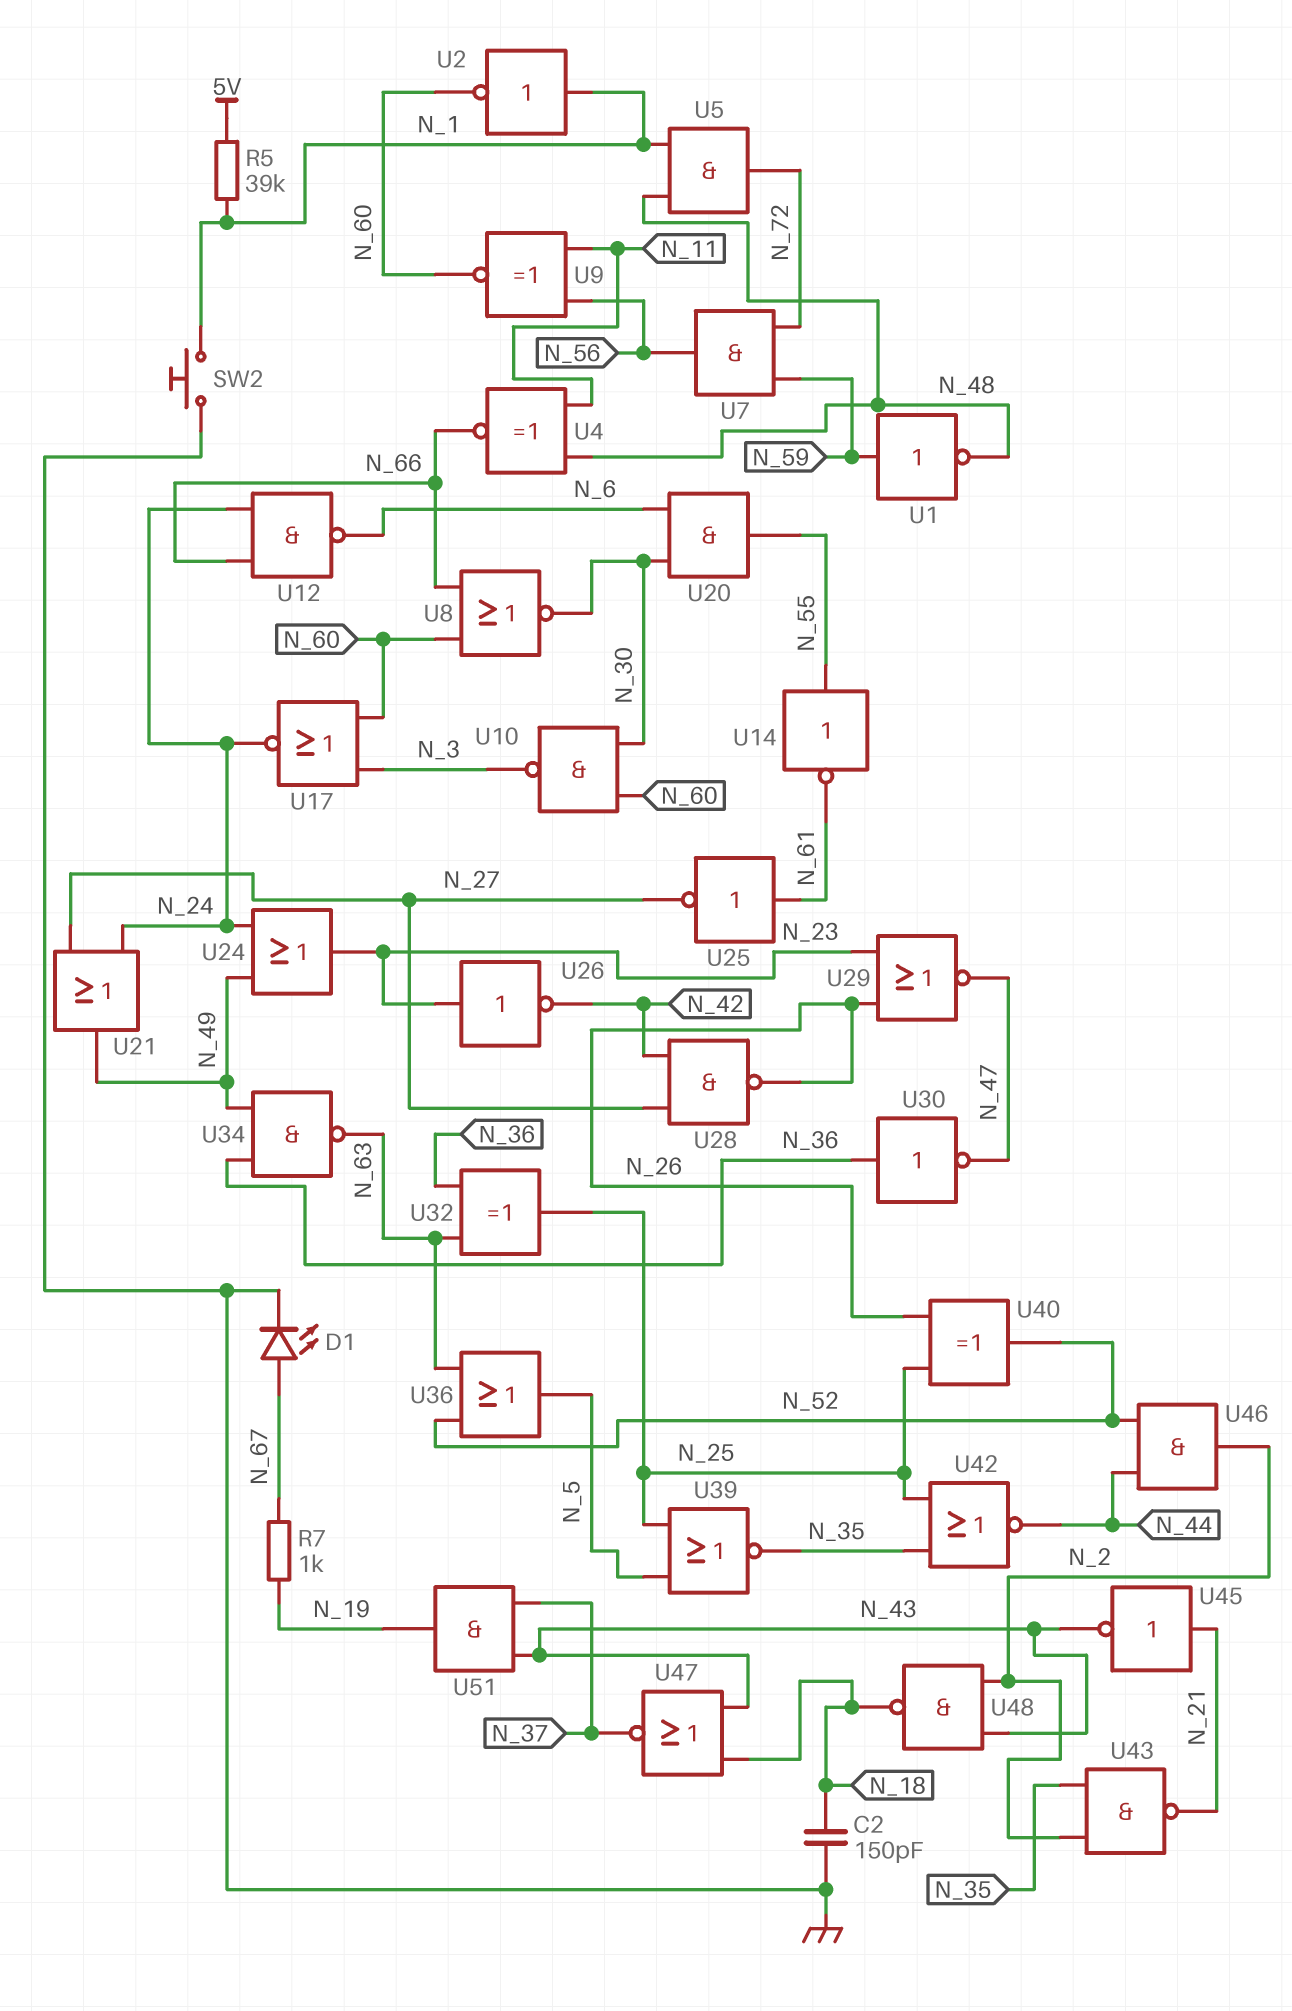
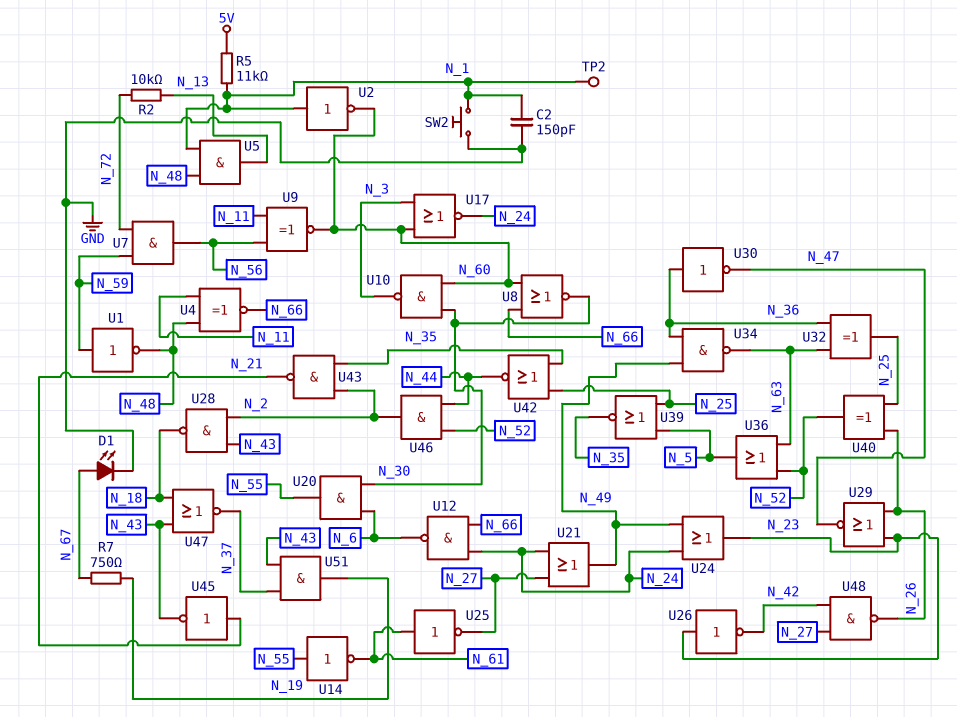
C2: 150pF (GND, N_18) -> 150pF (GND, N_1)
R2: none -> 10k (N_13, N_72)
R5: 39k (5V, N_1) -> 11k (5V, N_1)
R7: 1k (N_19, N_67) -> 750 (N_19, N_67)
TP2: none -> test point (N_1)
U5: AND (in N_1, in N_48, out N_72) -> AND (in N_1, in N_48, out N_13)
U28: NAND (in N_27, in N_42, out N_26) -> NAND (in N_2, in N_43, out N_18)
U48: NAND (in N_2, in N_43, out N_18) -> NAND (in N_27, in N_42, out N_26)

